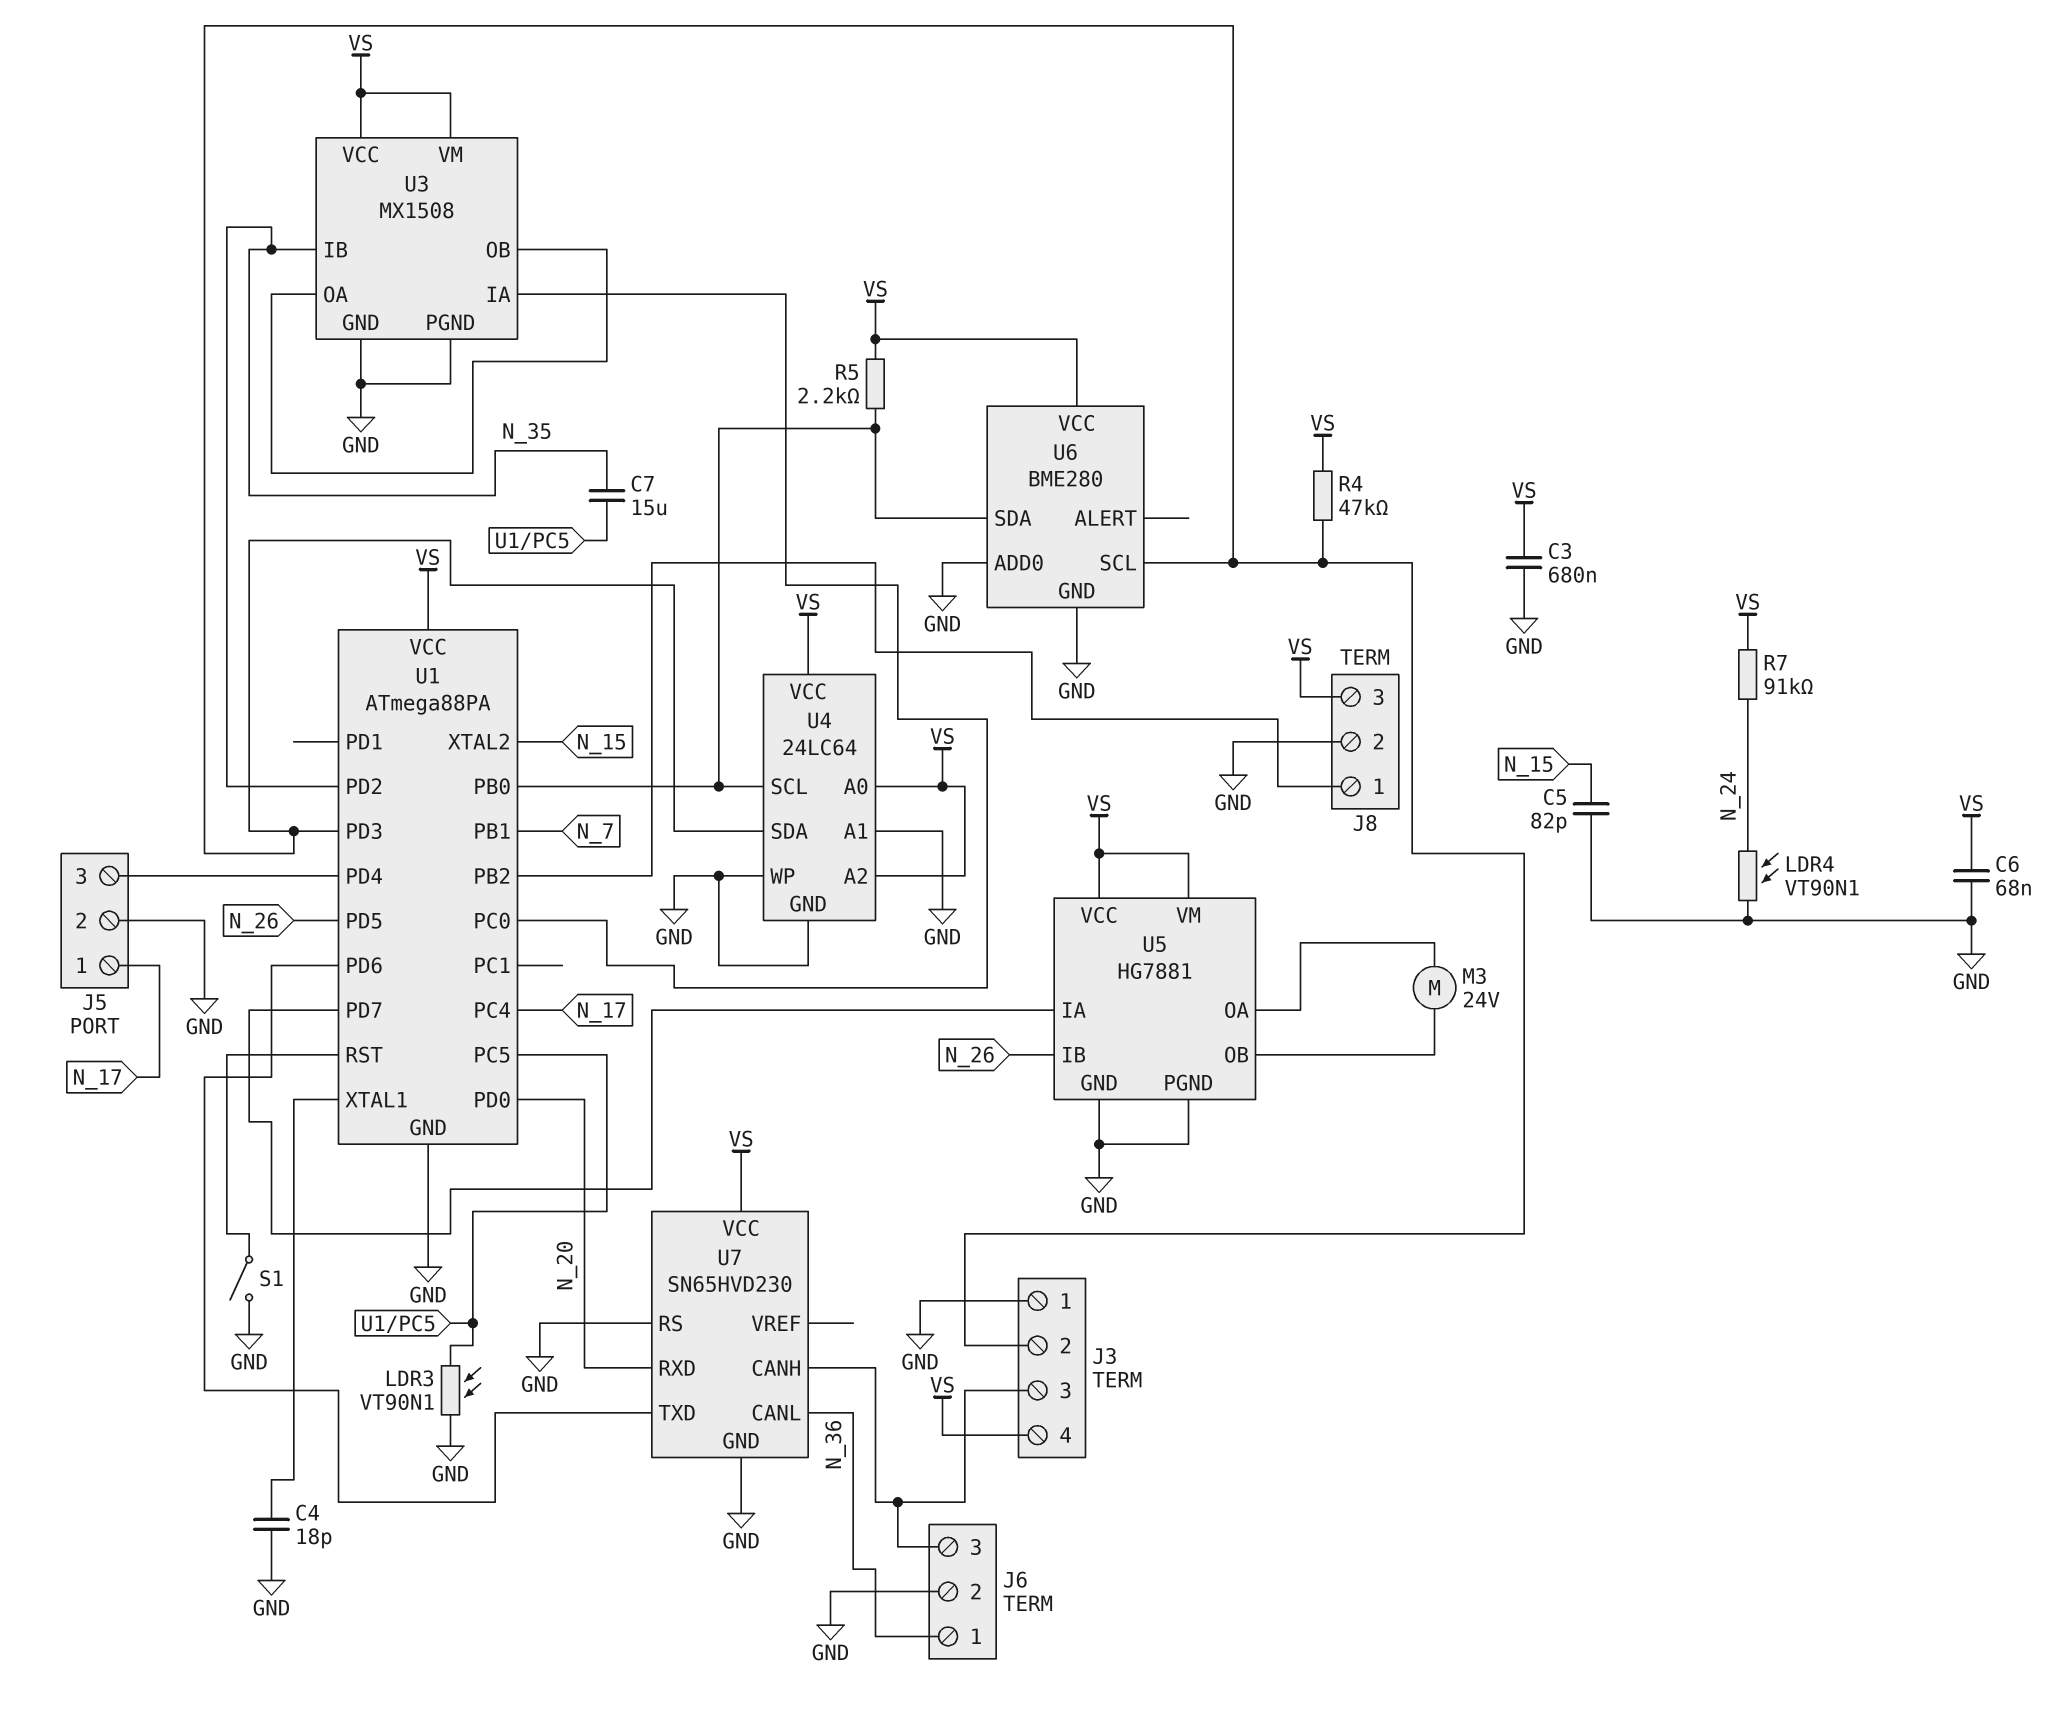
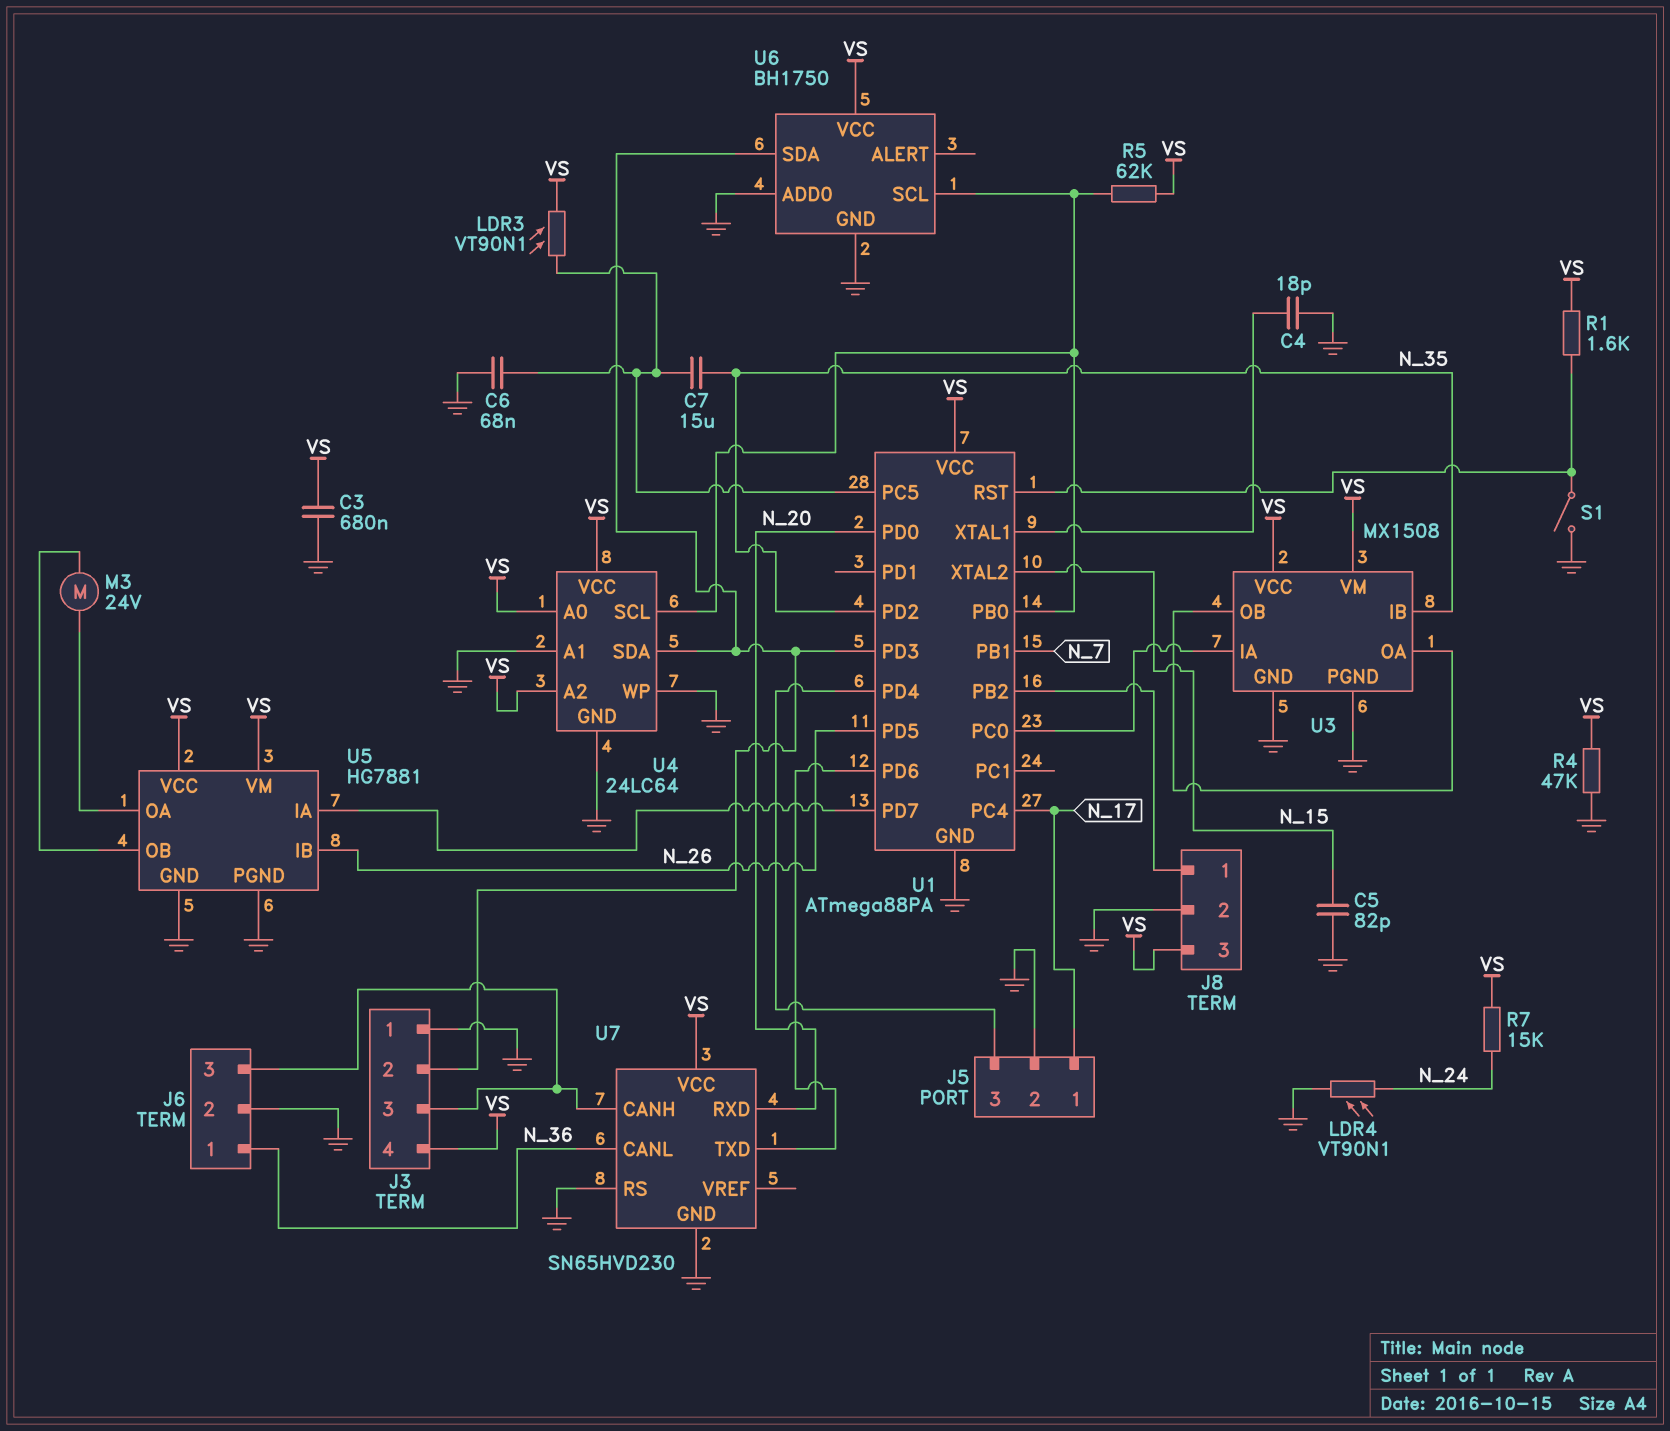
C6: 68nF (GND, VS) -> 68nF (GND, U1/PC5)
LDR3: VT90N1 (GND, U1/PC5) -> VT90N1 (U1/PC5, VS)
R1: none -> 1.6k (U1/RST, VS)
R4: 47k (J3/2, VS) -> 47k (GND, VS)
R5: 2.2k (U1/PB0, VS) -> 62k (U1/PB0, VS)
R7: 91k (N_24, VS) -> 15k (N_24, VS)
U6: BME280 -> BH1750
U6 pin SCL: J3/2 -> U1/PB0
U6 pin SDA: U1/PB0 -> J3/2

